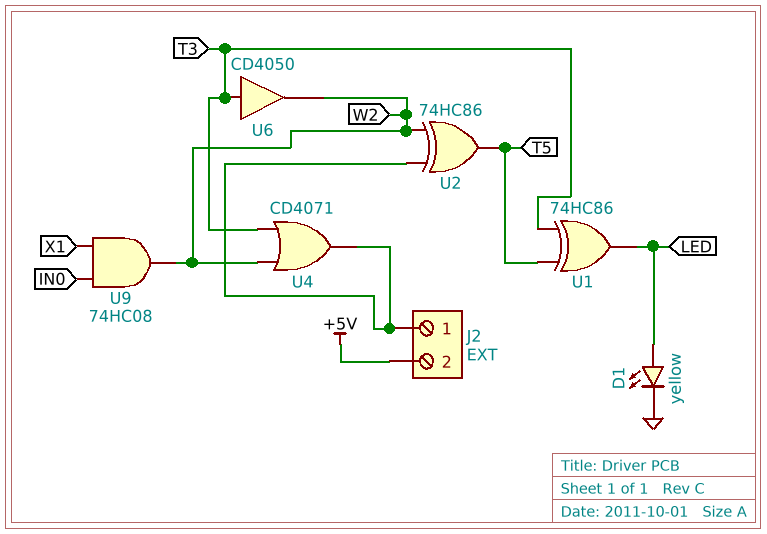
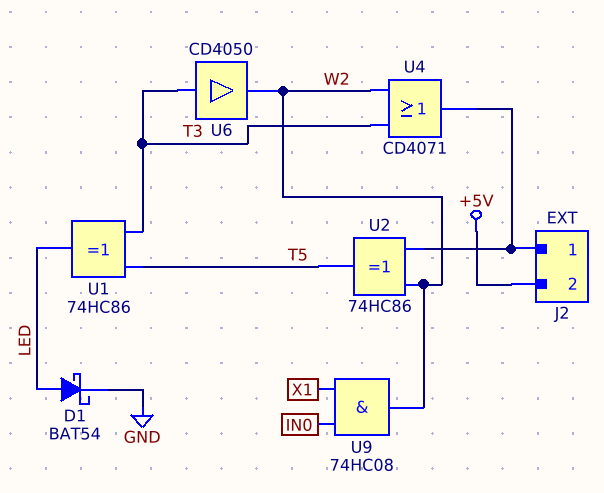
D1: LED yellow (A LED, K GND) -> schottky BAT54 (A LED, K GND)

